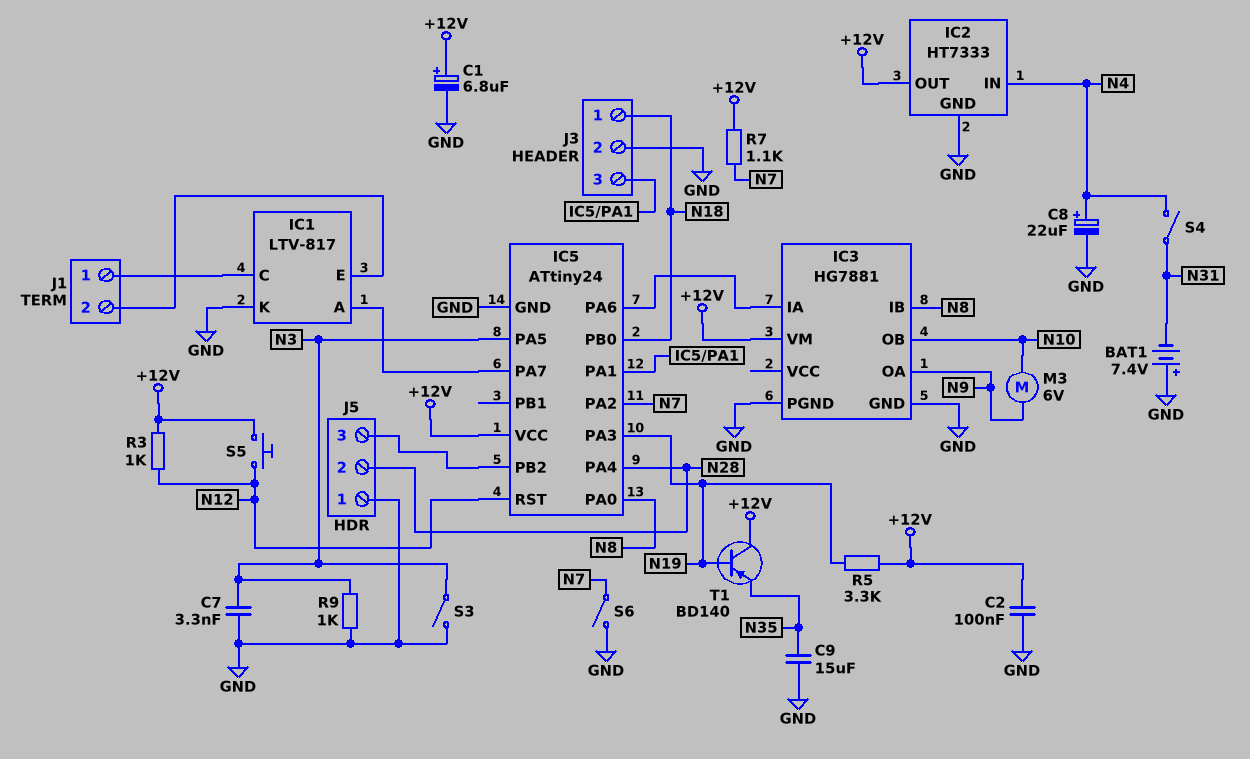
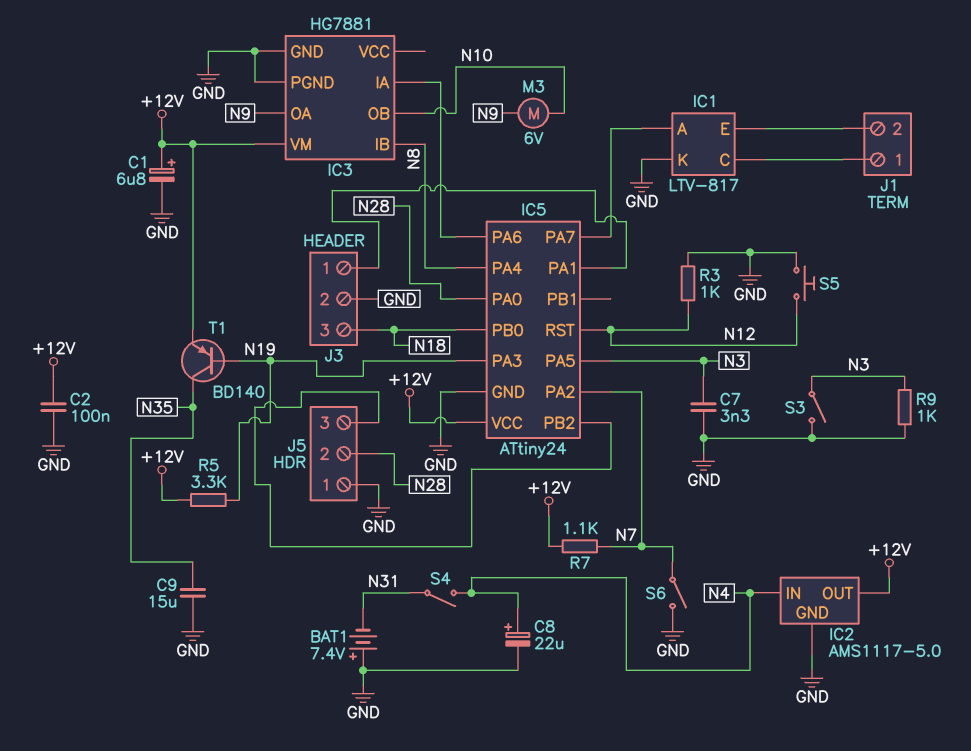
IC2: HT7333 -> AMS1117-5.0
IC5 pin PA0: N8 -> N28
IC5 pin PA4: N28 -> N8
J3 pin 1: N18 -> IC5/PA1
J3 pin 3: IC5/PA1 -> N18
R3: 1k (+12V, N12) -> 1k (GND, N12)
S5: button (+12V, N12) -> button (GND, N12)
T1: PNP BD140 (B N19, C +12V, E N35) -> PNP BD140 (B N19, C N35, E +12V)

